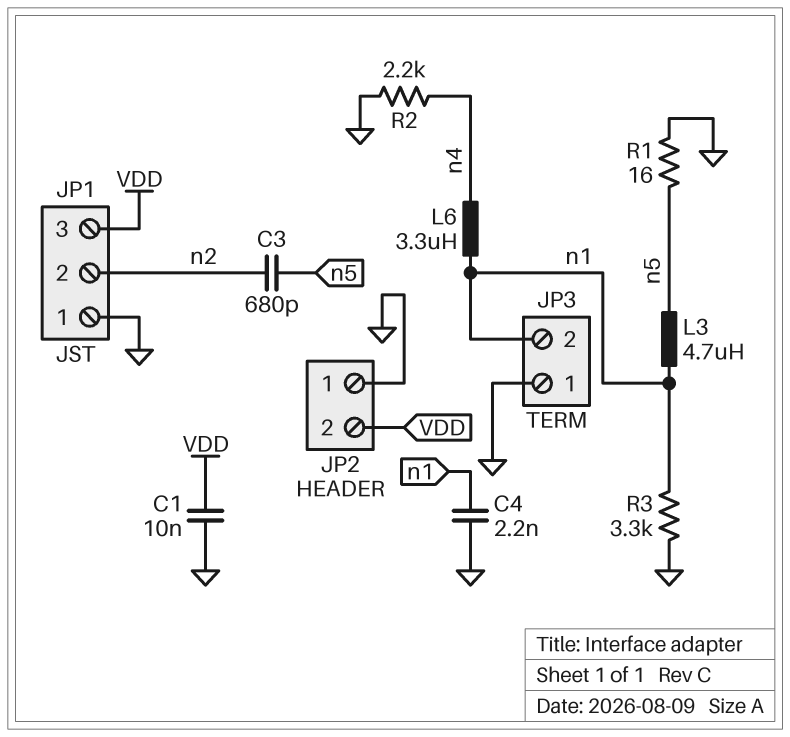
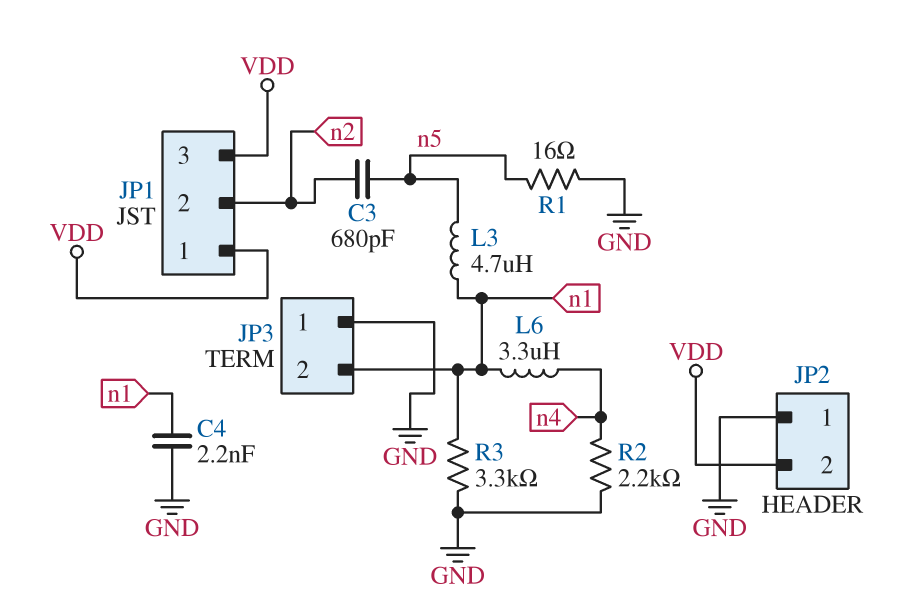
C1: 10nF (GND, VDD) -> none
JP1 pin 1: GND -> VDD

